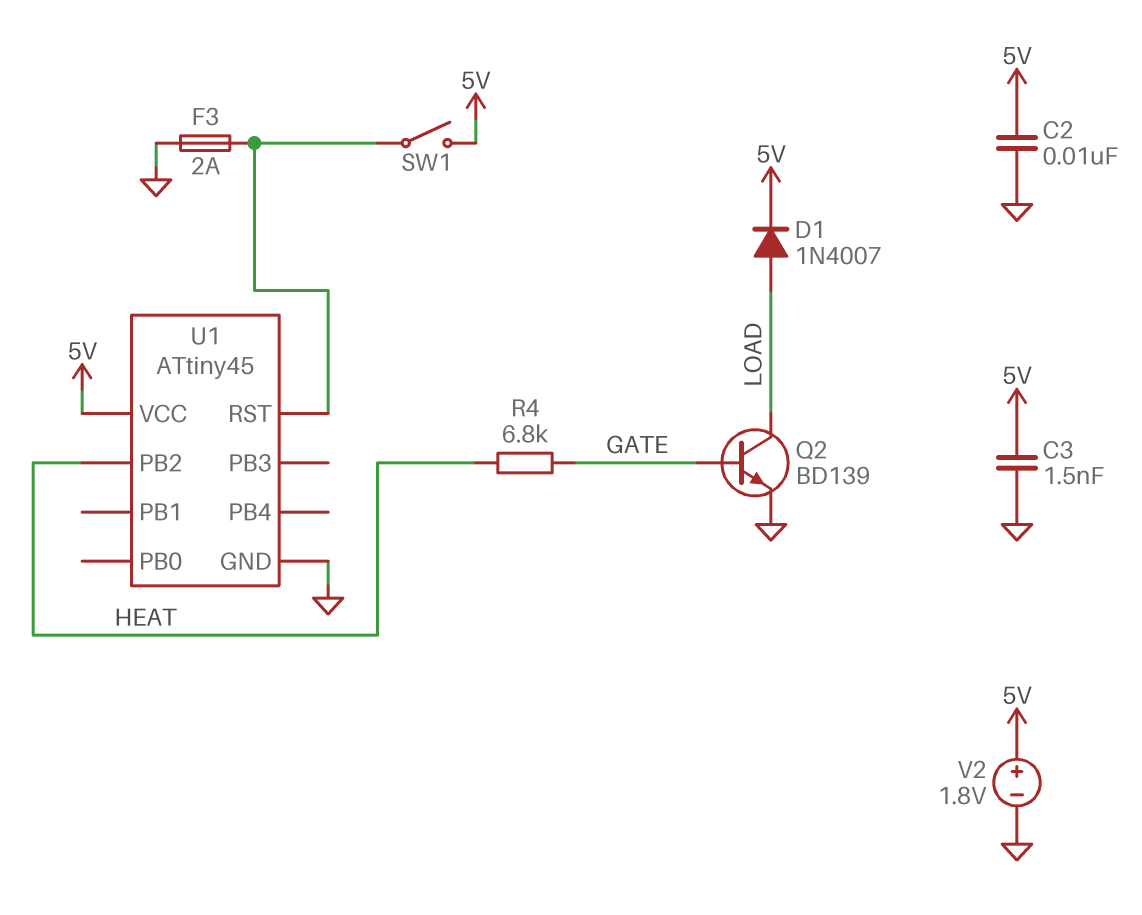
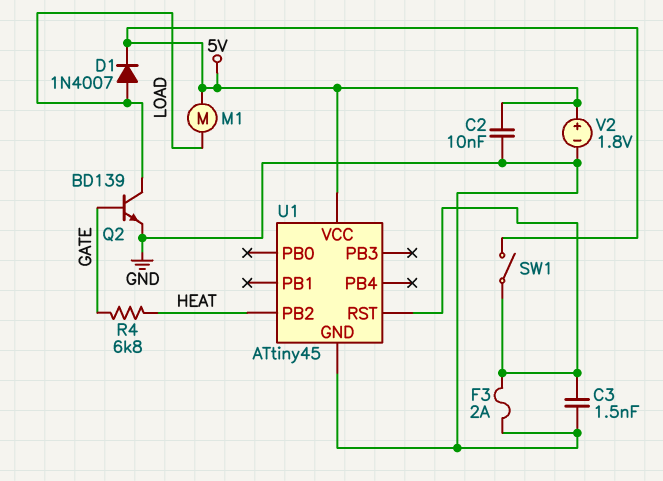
C3: 1.5nF (5V, GND) -> 1.5nF (GND, U1/RST)
M1: none -> motor (5V, LOAD)

